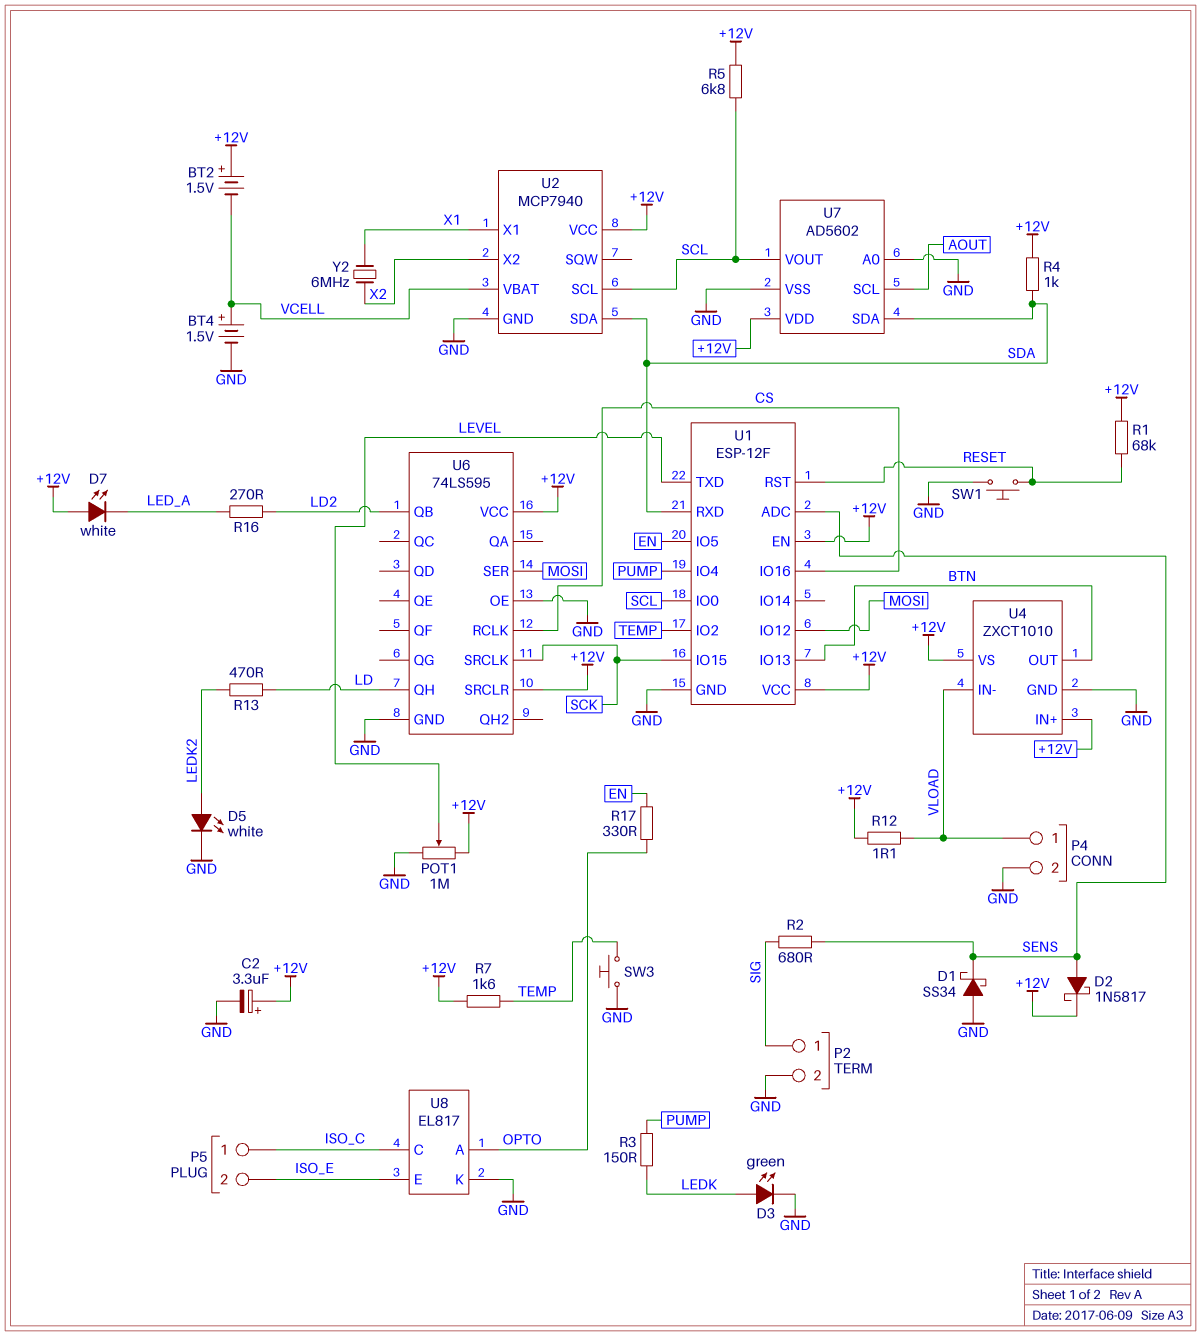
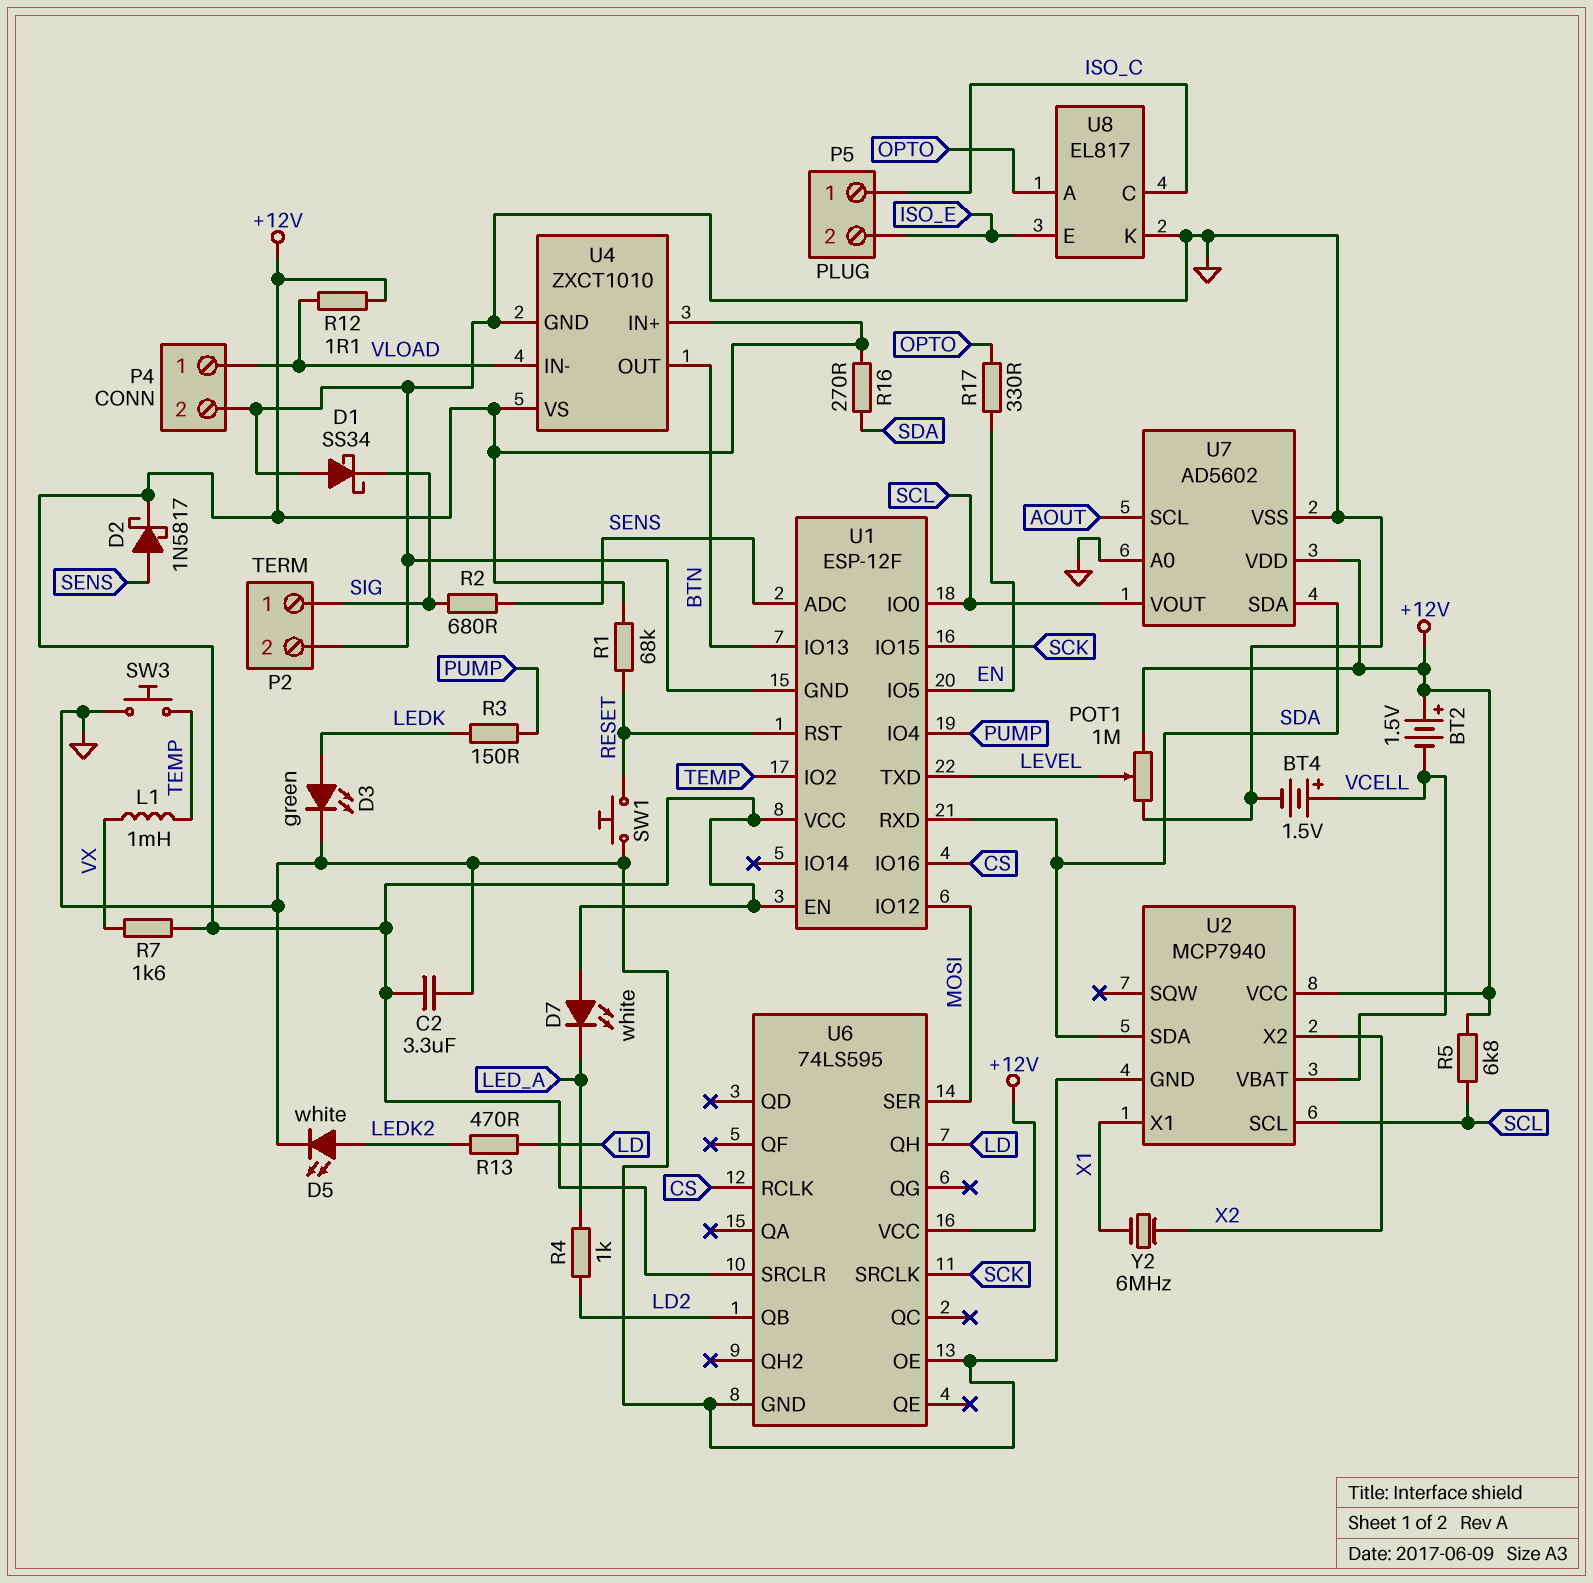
C2: 3.3uF (plus +12V, minus GND) -> 3.3uF (+12V, GND)
D1: schottky SS34 (A GND, K SENS) -> schottky SS34 (A GND, K SIG)
L1: none -> 1mH (TEMP, VX)
R4: 1k (+12V, SDA) -> 1k (LD2, LED_A)
R7: 1.6k (+12V, TEMP) -> 1.6k (+12V, VX)
R16: 270 (LD2, LED_A) -> 270 (+12V, SDA)

